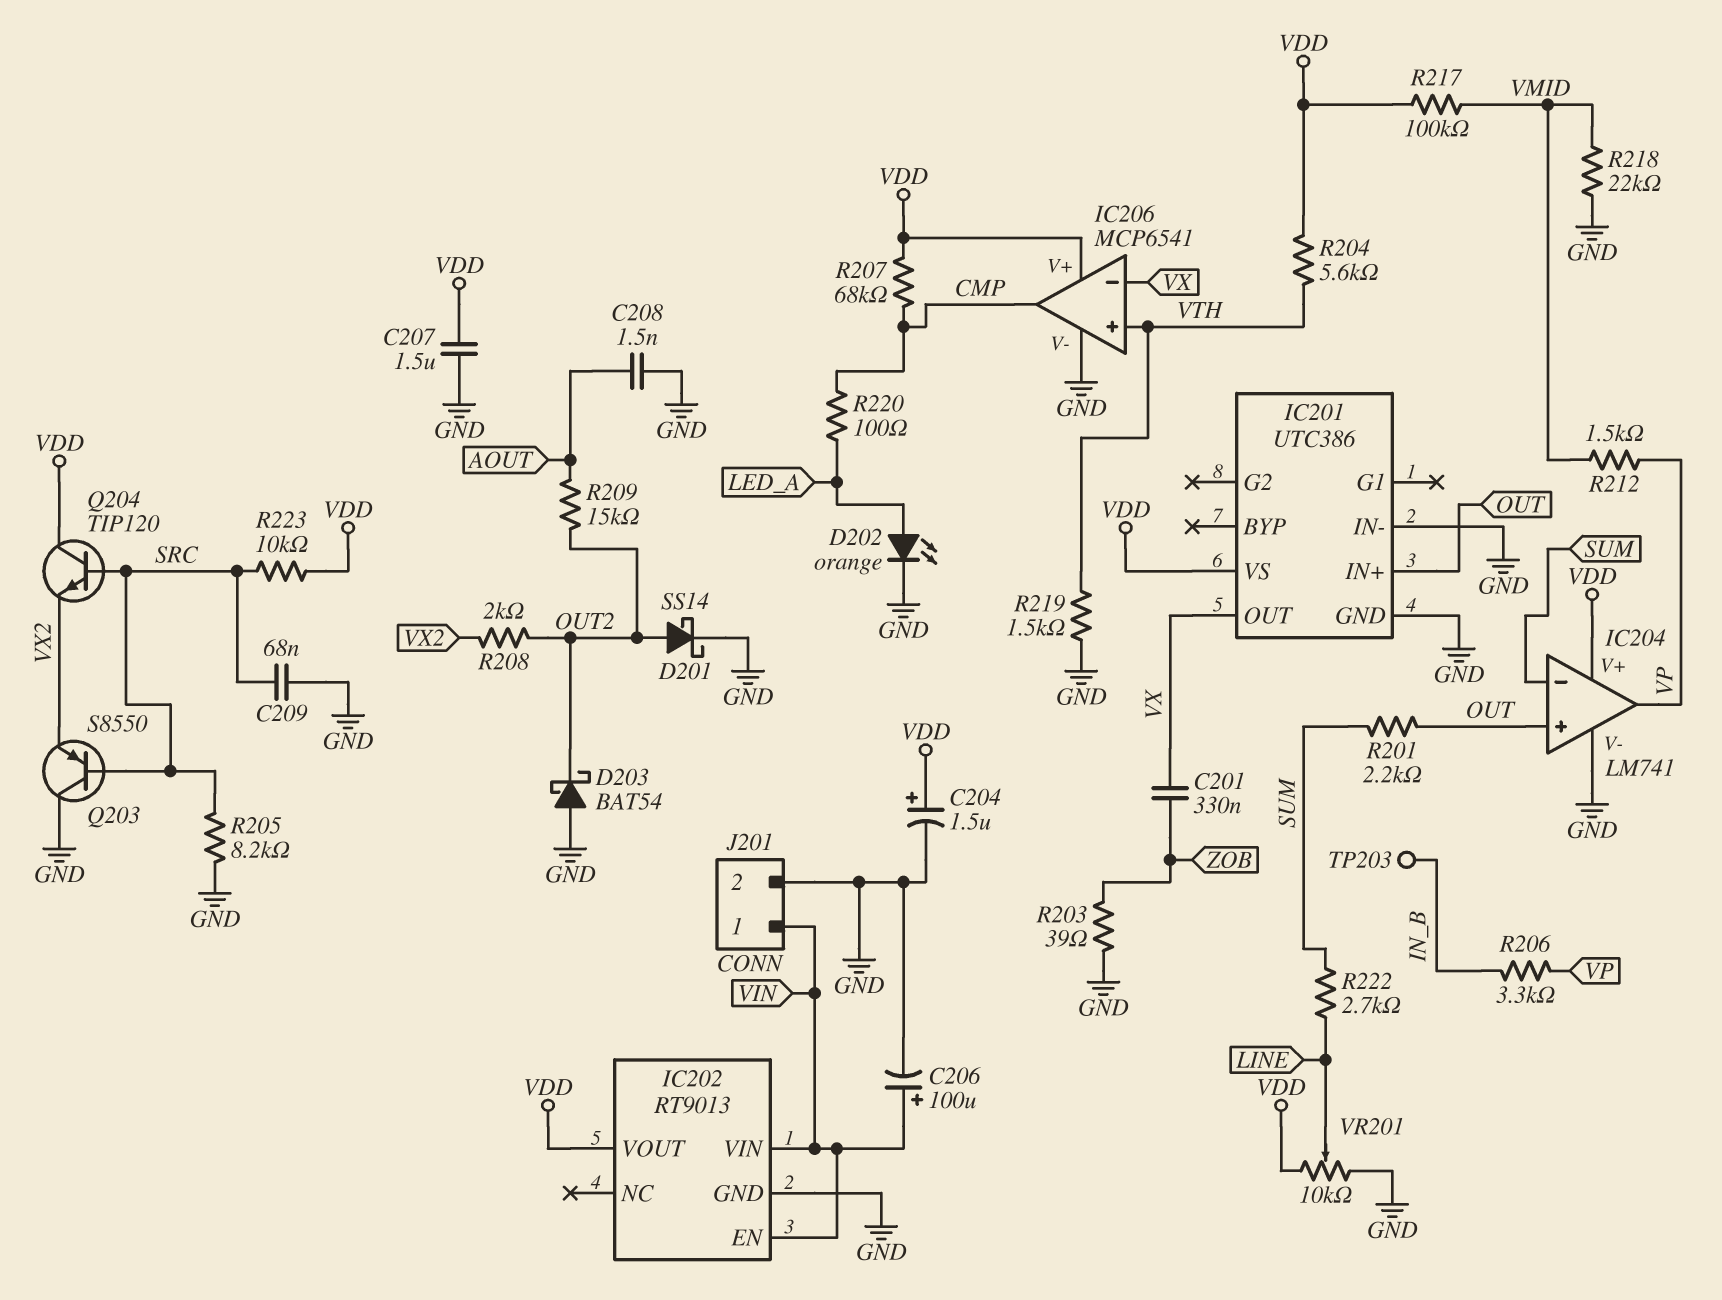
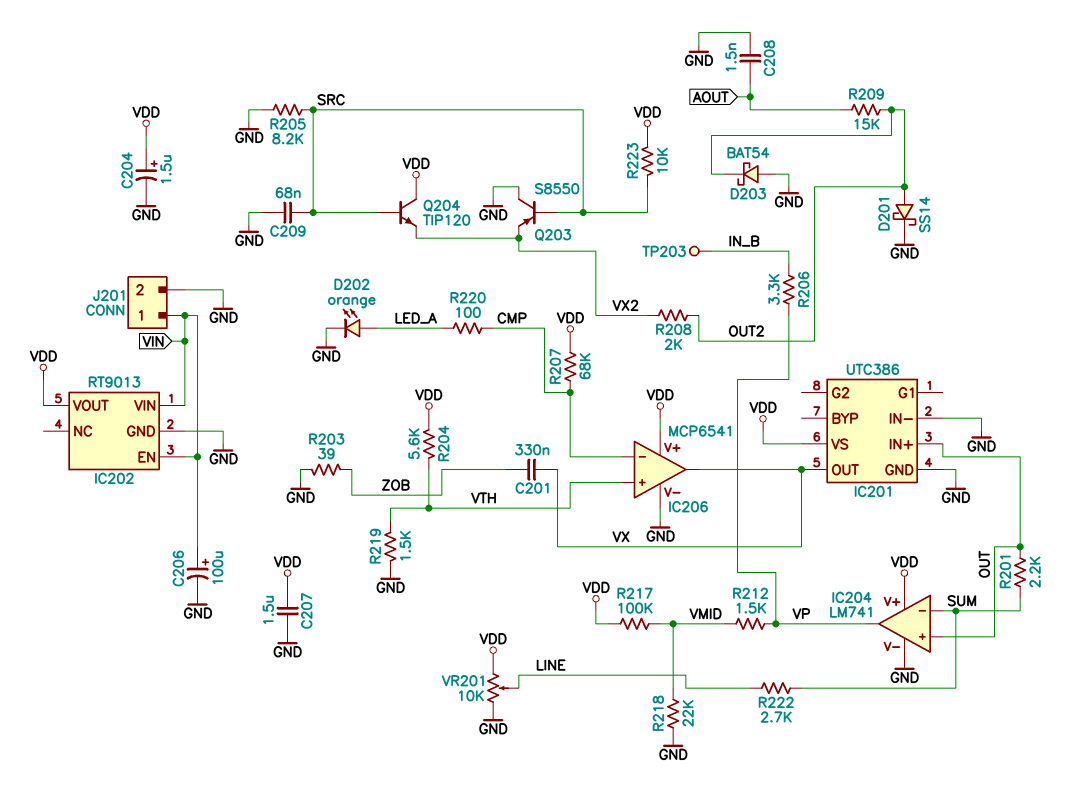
IC206 pin in-: VX -> CMP
IC206 pin out: CMP -> VX

